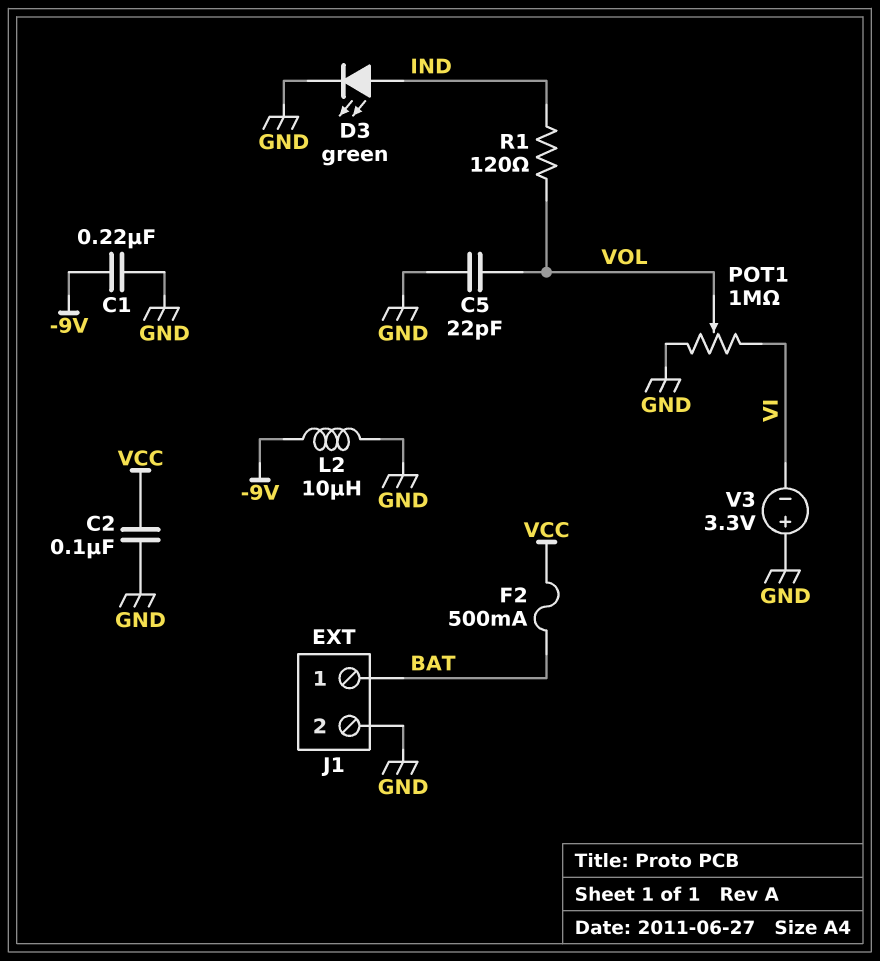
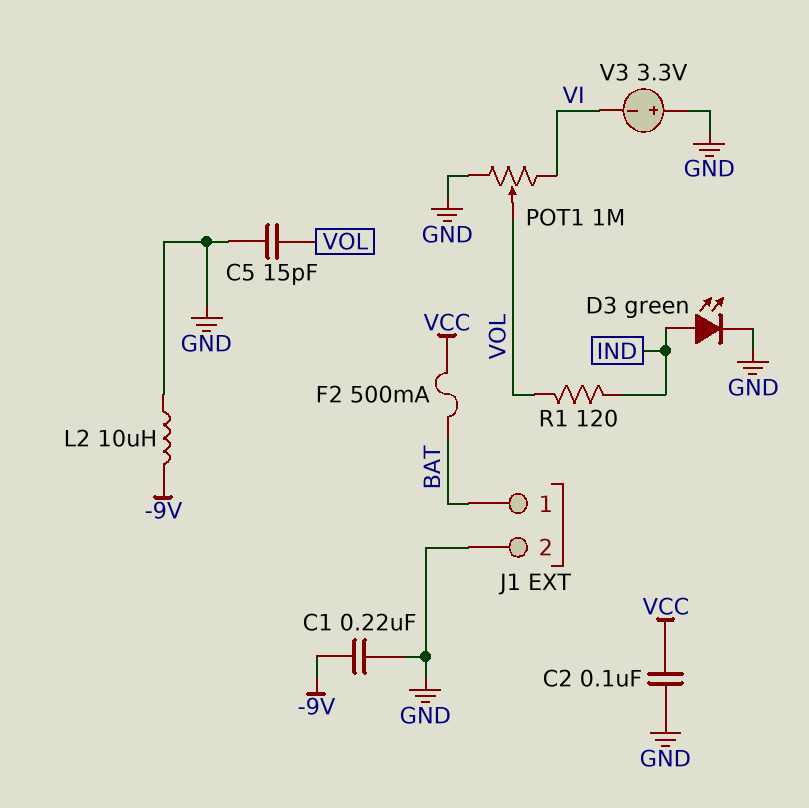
C5: 22pF (GND, VOL) -> 15pF (GND, VOL)

